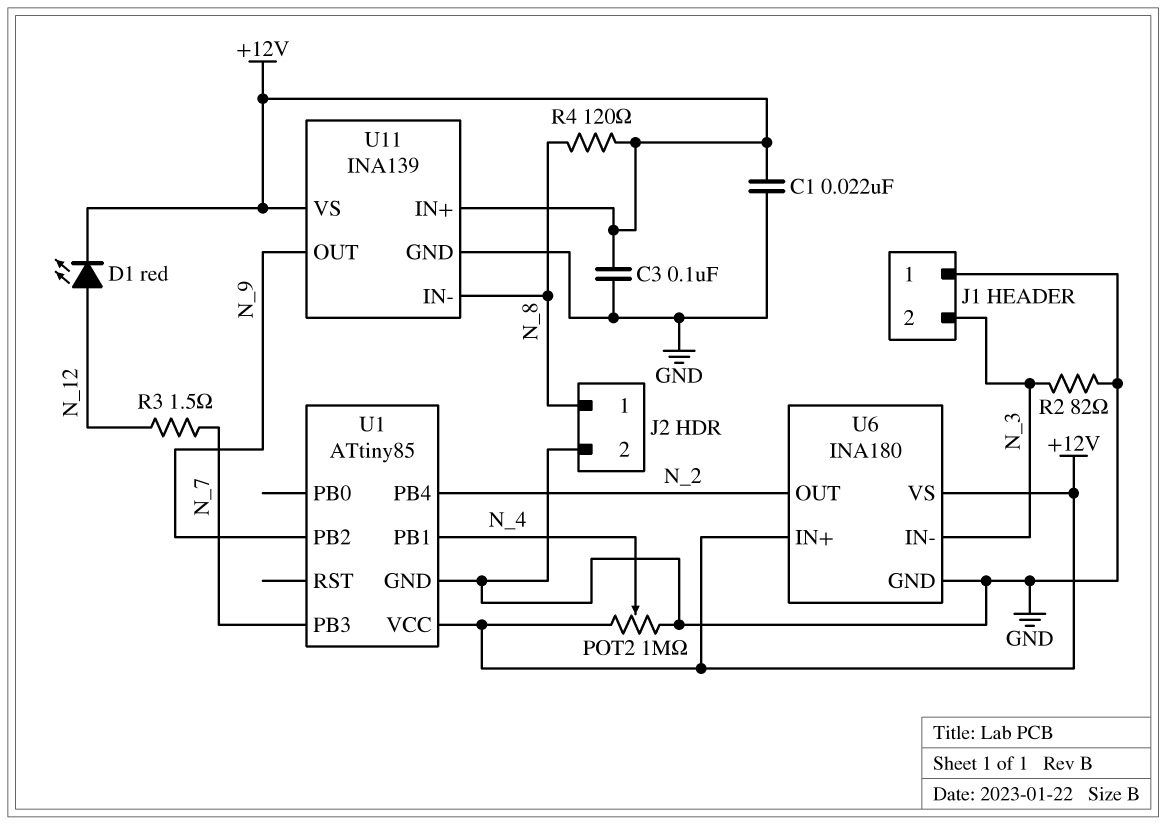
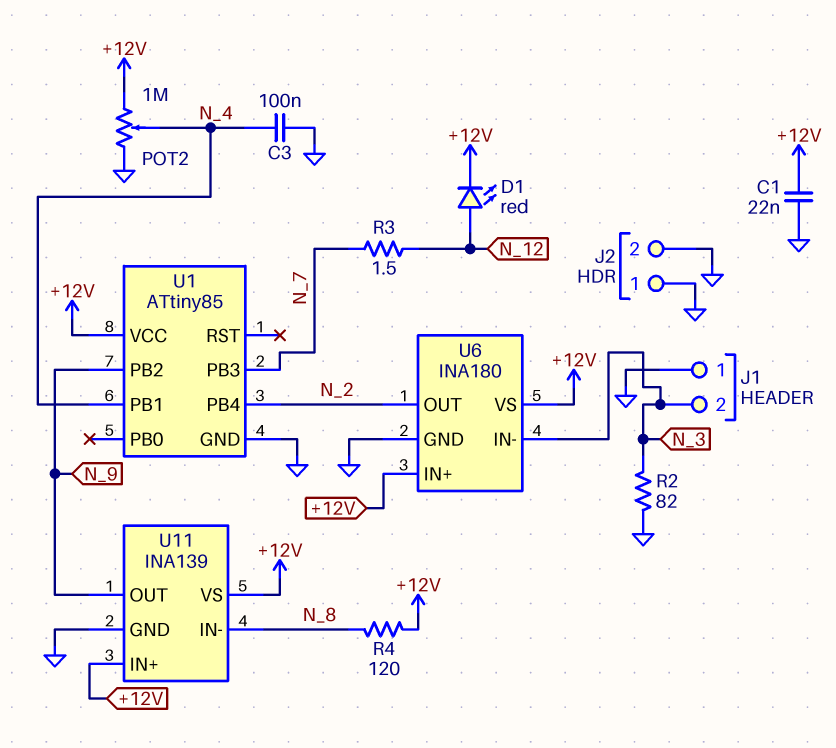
C3: 100nF (+12V, GND) -> 100nF (GND, N_4)
J2 pin 1: N_8 -> GND

